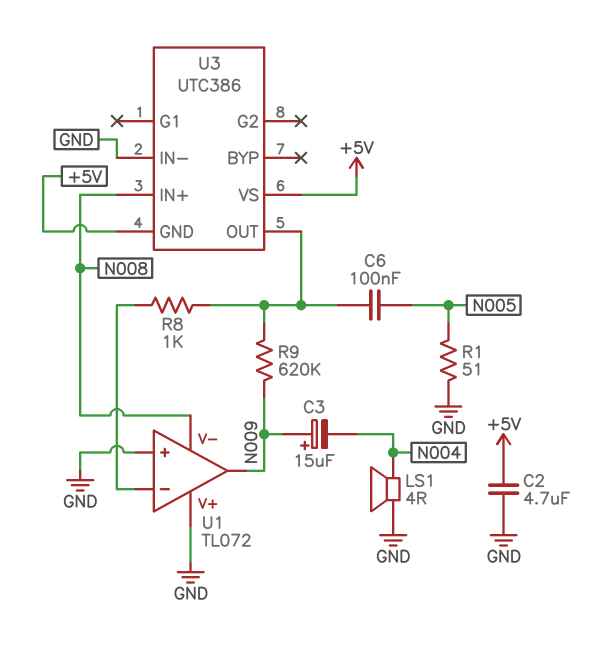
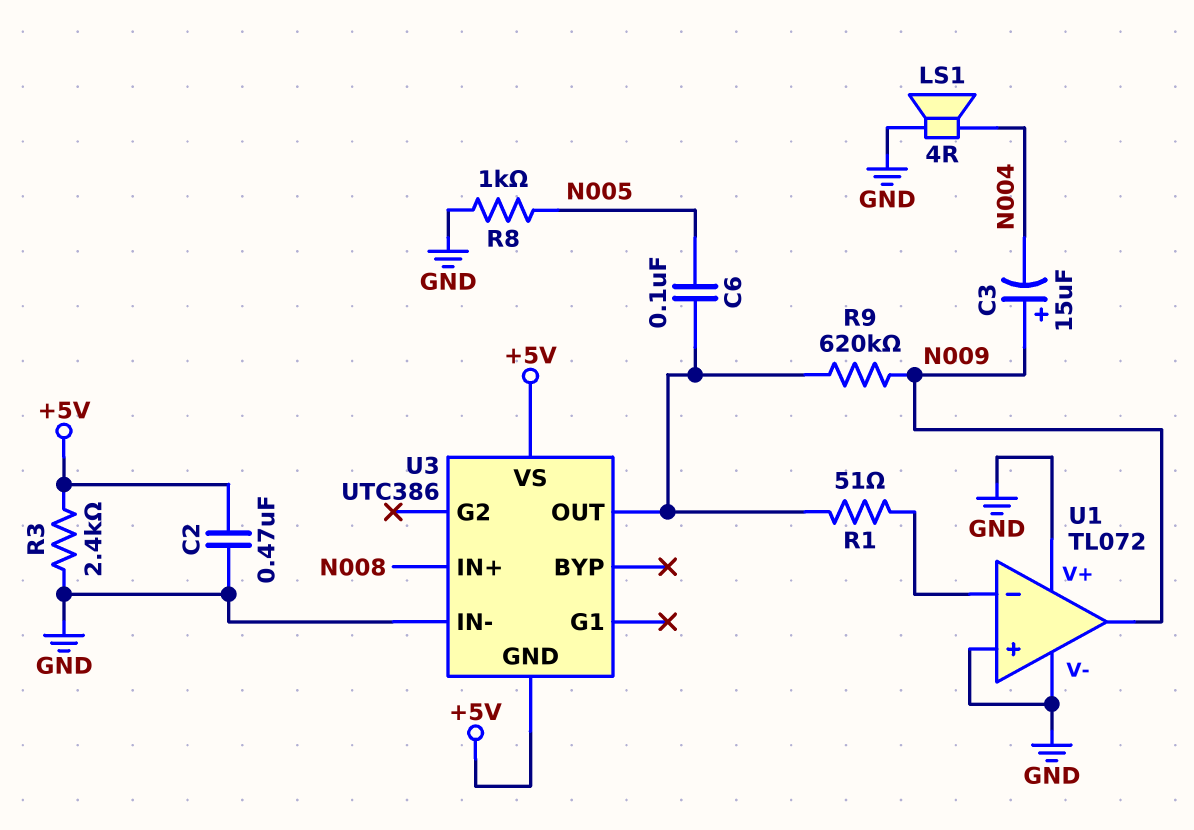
C2: 4.7uF (+5V, GND) -> 470nF (+5V, GND)
R1: 51 (GND, N005) -> 51 (U1/in-, U3/OUT)
R3: none -> 2.4k (+5V, GND)
R8: 1k (U1/in-, U3/OUT) -> 1k (GND, N005)
U1 pin V-: N008 -> GND

